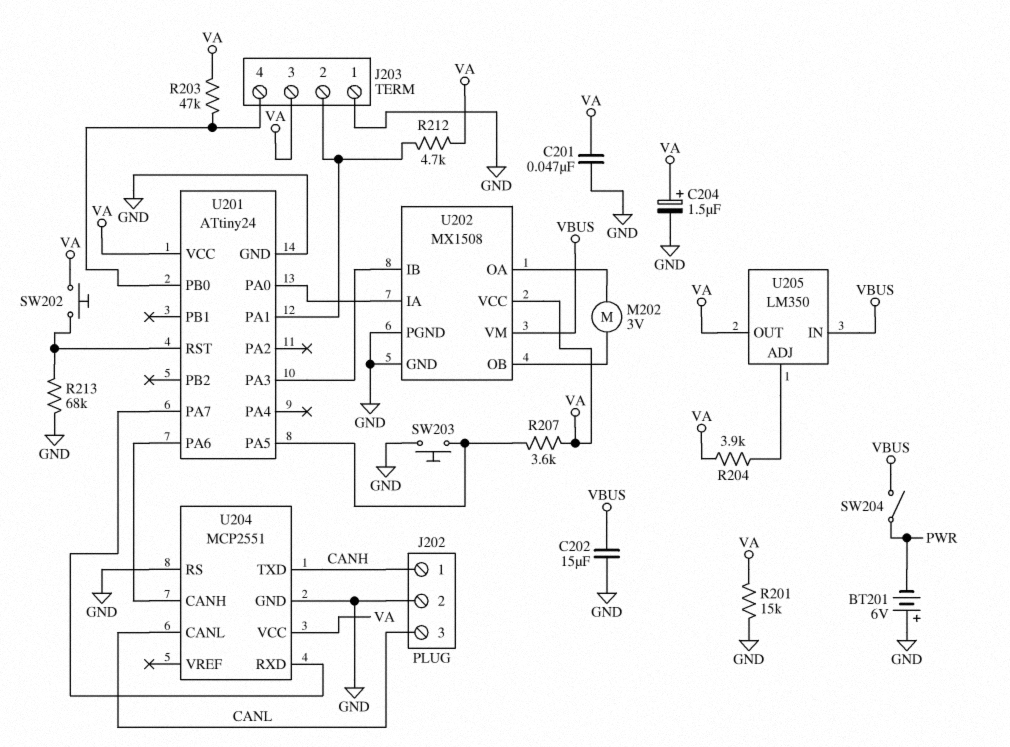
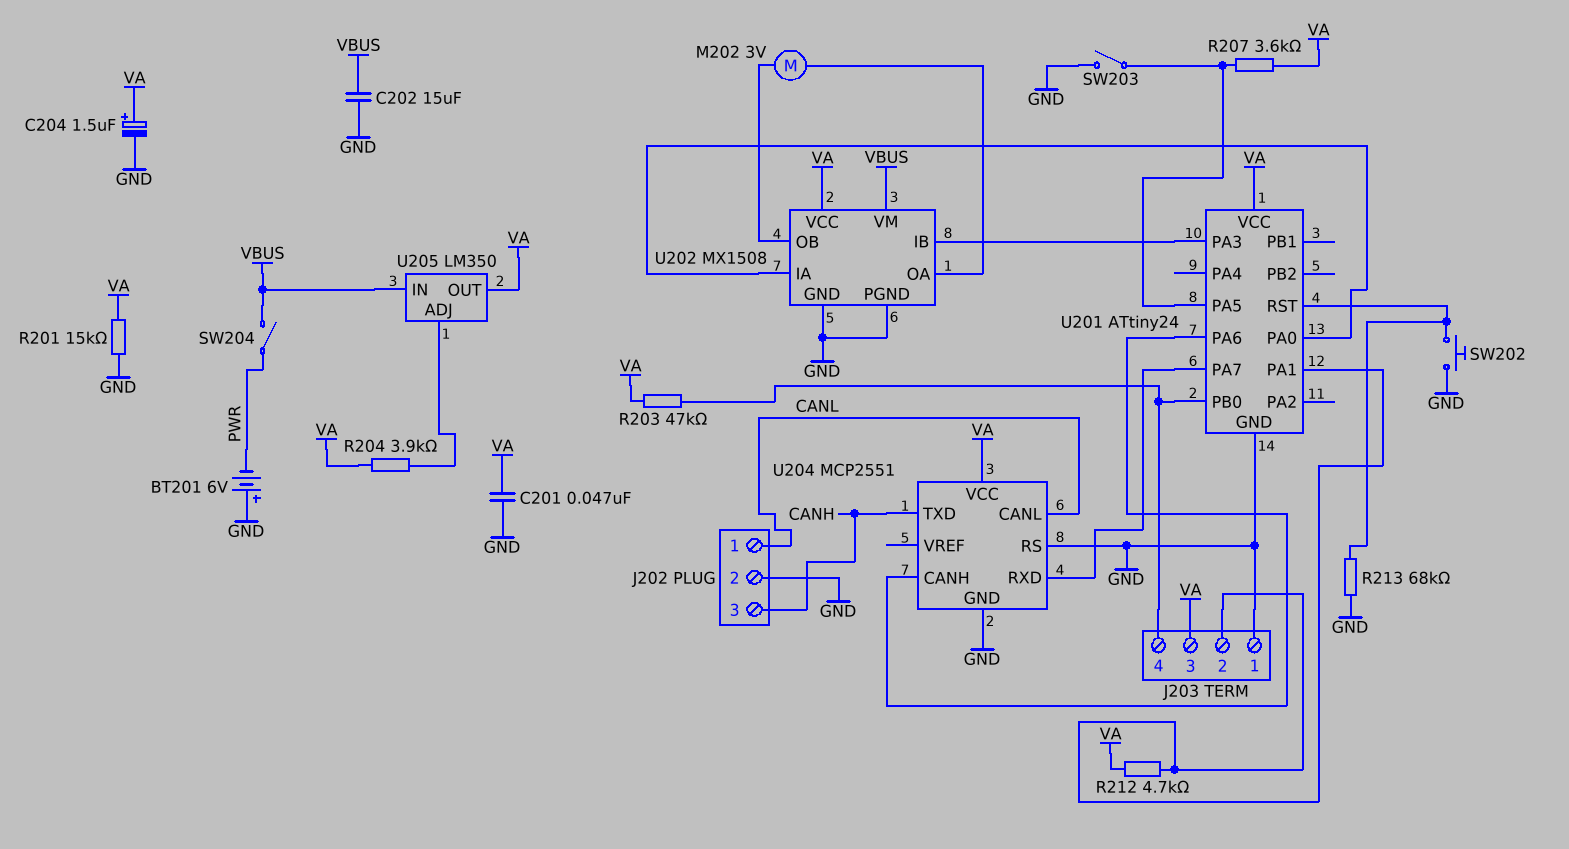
J202 pin 1: CANH -> CANL
J202 pin 3: CANL -> CANH
SW202: button (U201/RST, VA) -> button (GND, U201/RST)
SW203: button (GND, U201/PA5) -> switch (GND, U201/PA5)

